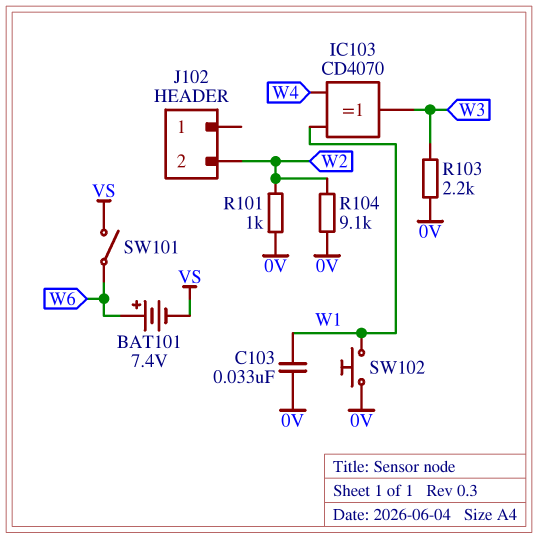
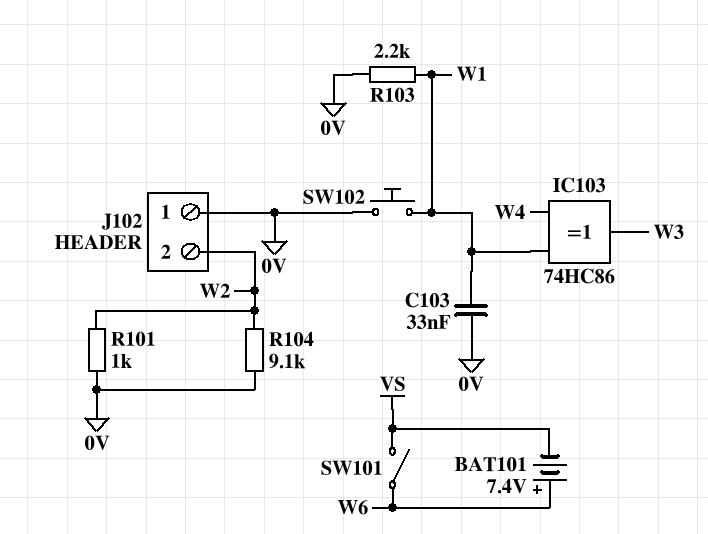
IC103: XOR CD4070 (in W1, in W4, out W3) -> XOR 74HC86 (in W1, in W4, out W3)
J102 pin 1: none -> 0V
R103: 2.2k (0V, W3) -> 2.2k (0V, W1)

